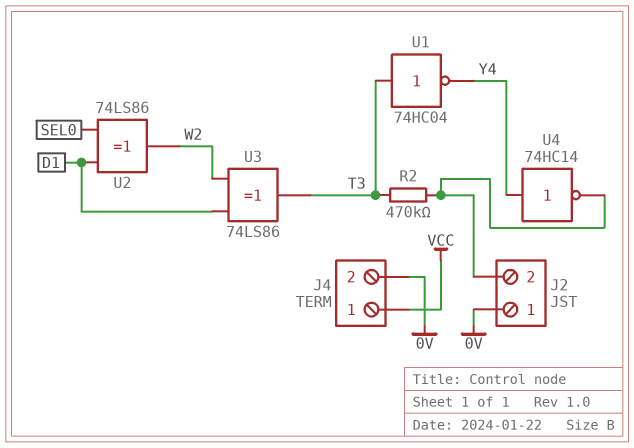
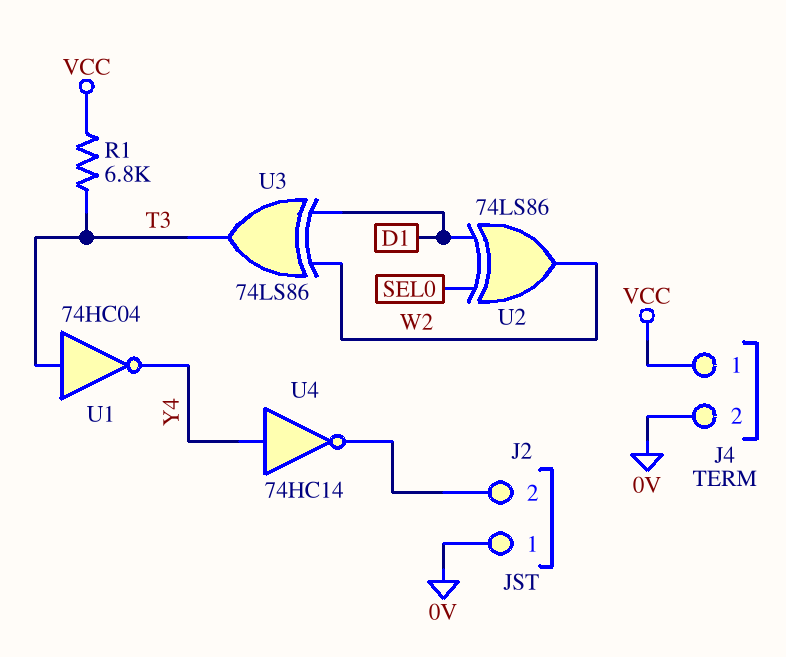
R1: none -> 6.8k (T3, VCC)
R2: 470k (J2/2, T3) -> none

